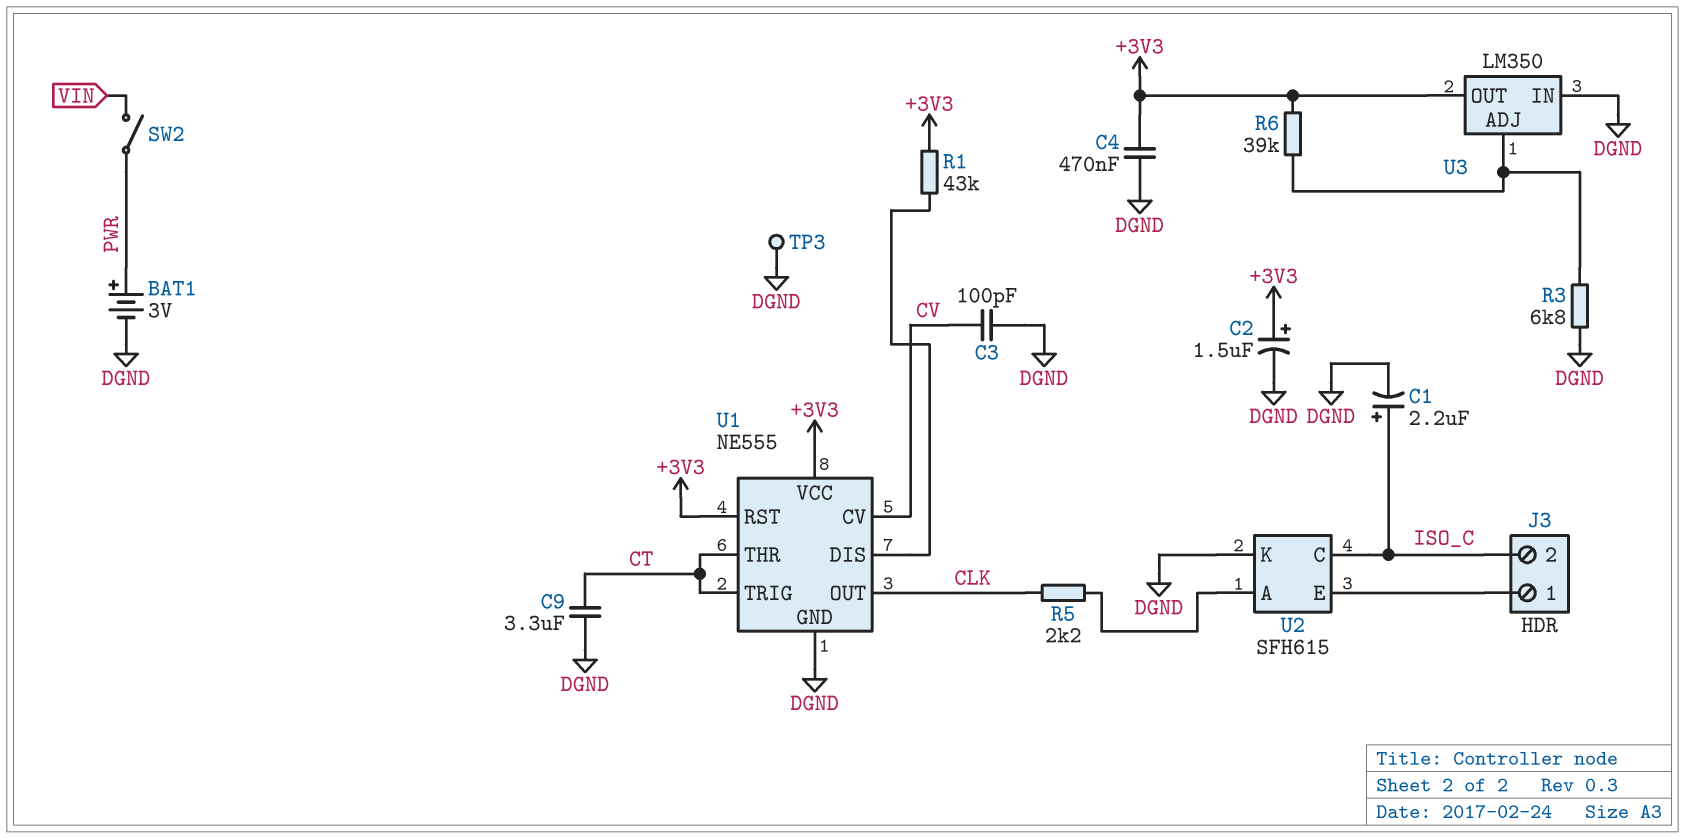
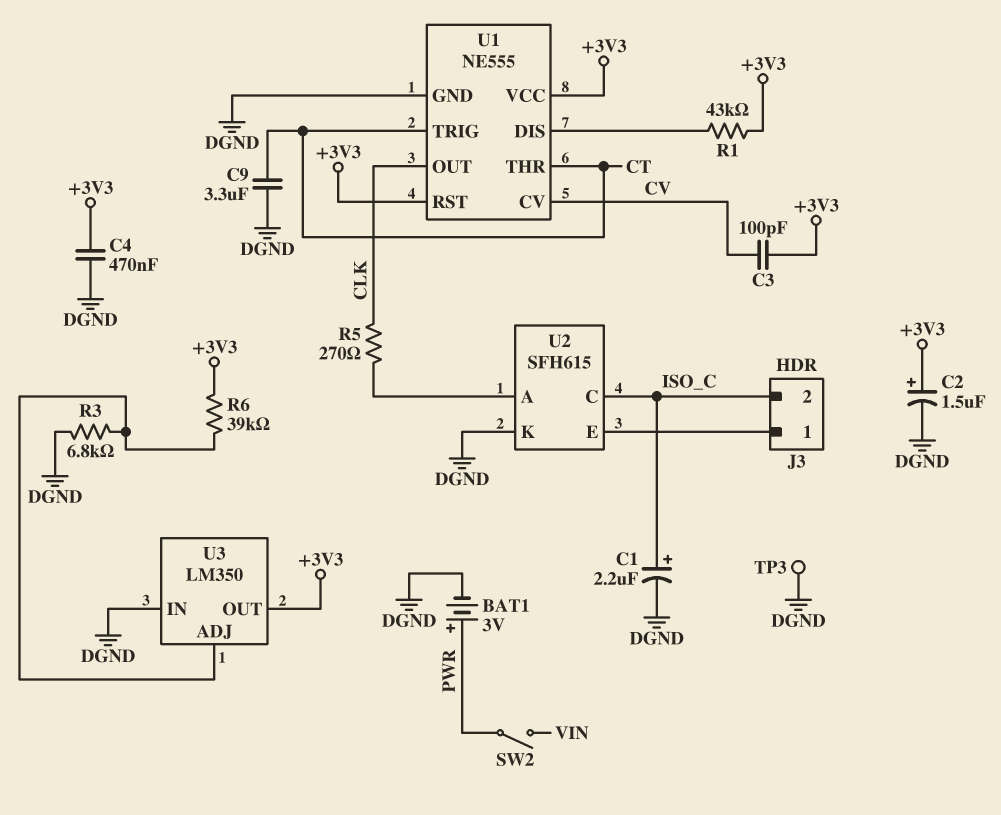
C3: 100pF (CV, DGND) -> 100pF (+3V3, CV)
R5: 2.2k (CLK, U2/A) -> 270 (CLK, U2/A)

